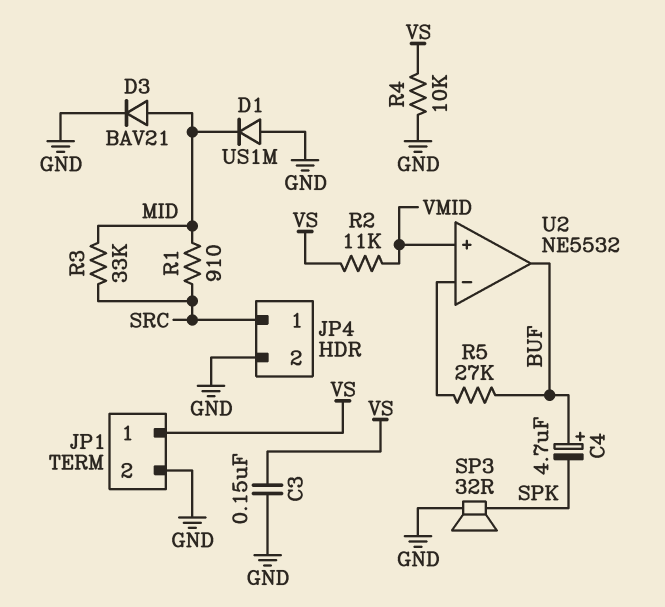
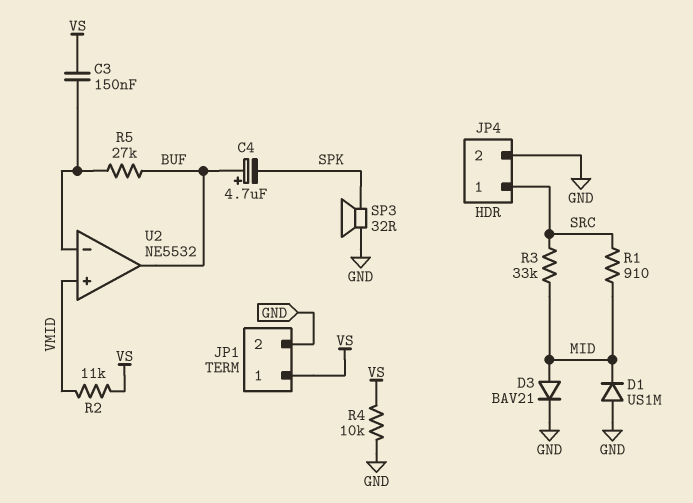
C3: 150nF (GND, VS) -> 150nF (U2/in-, VS)

